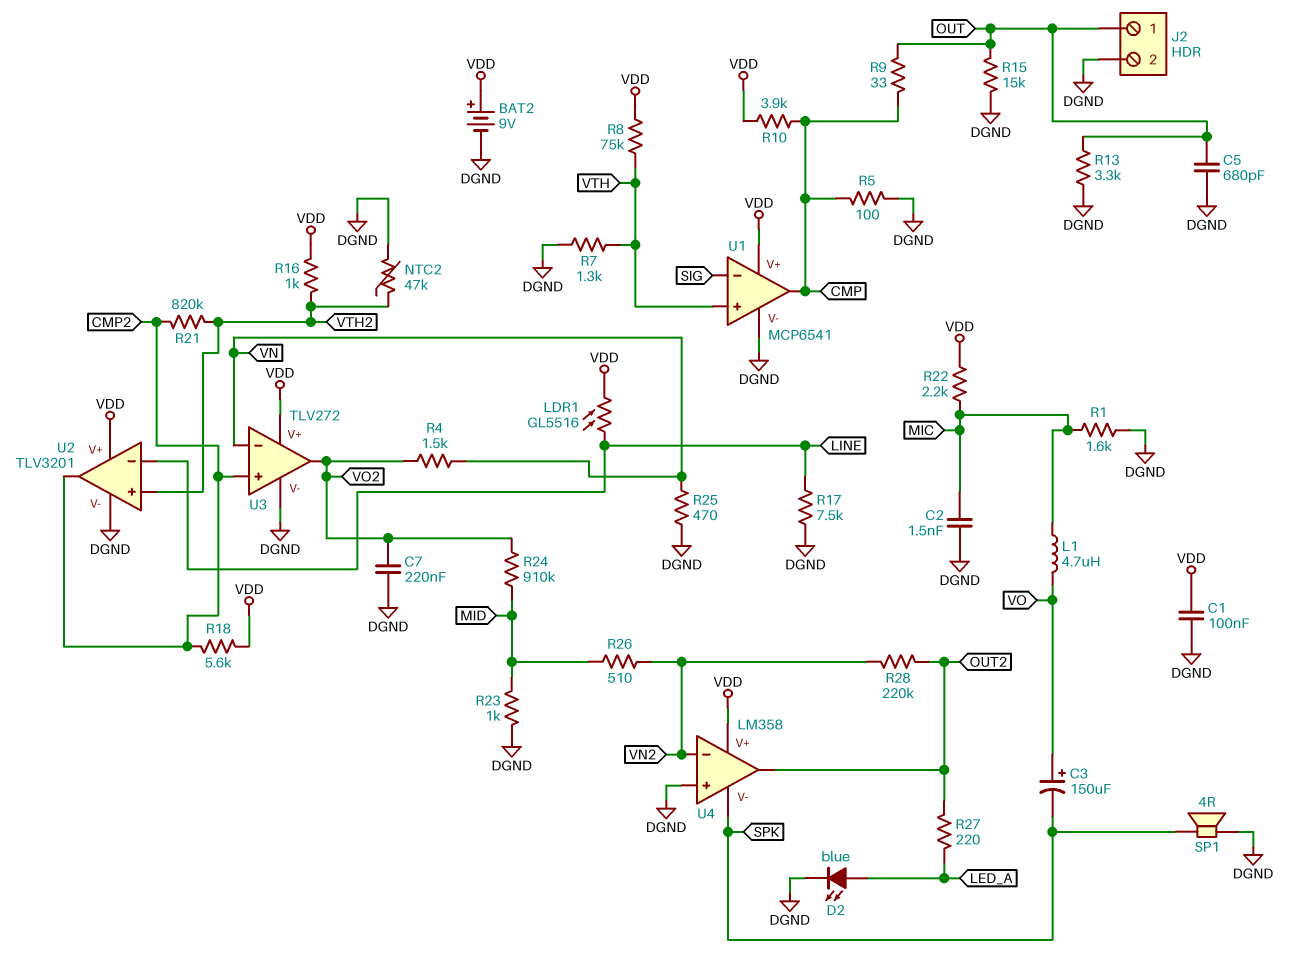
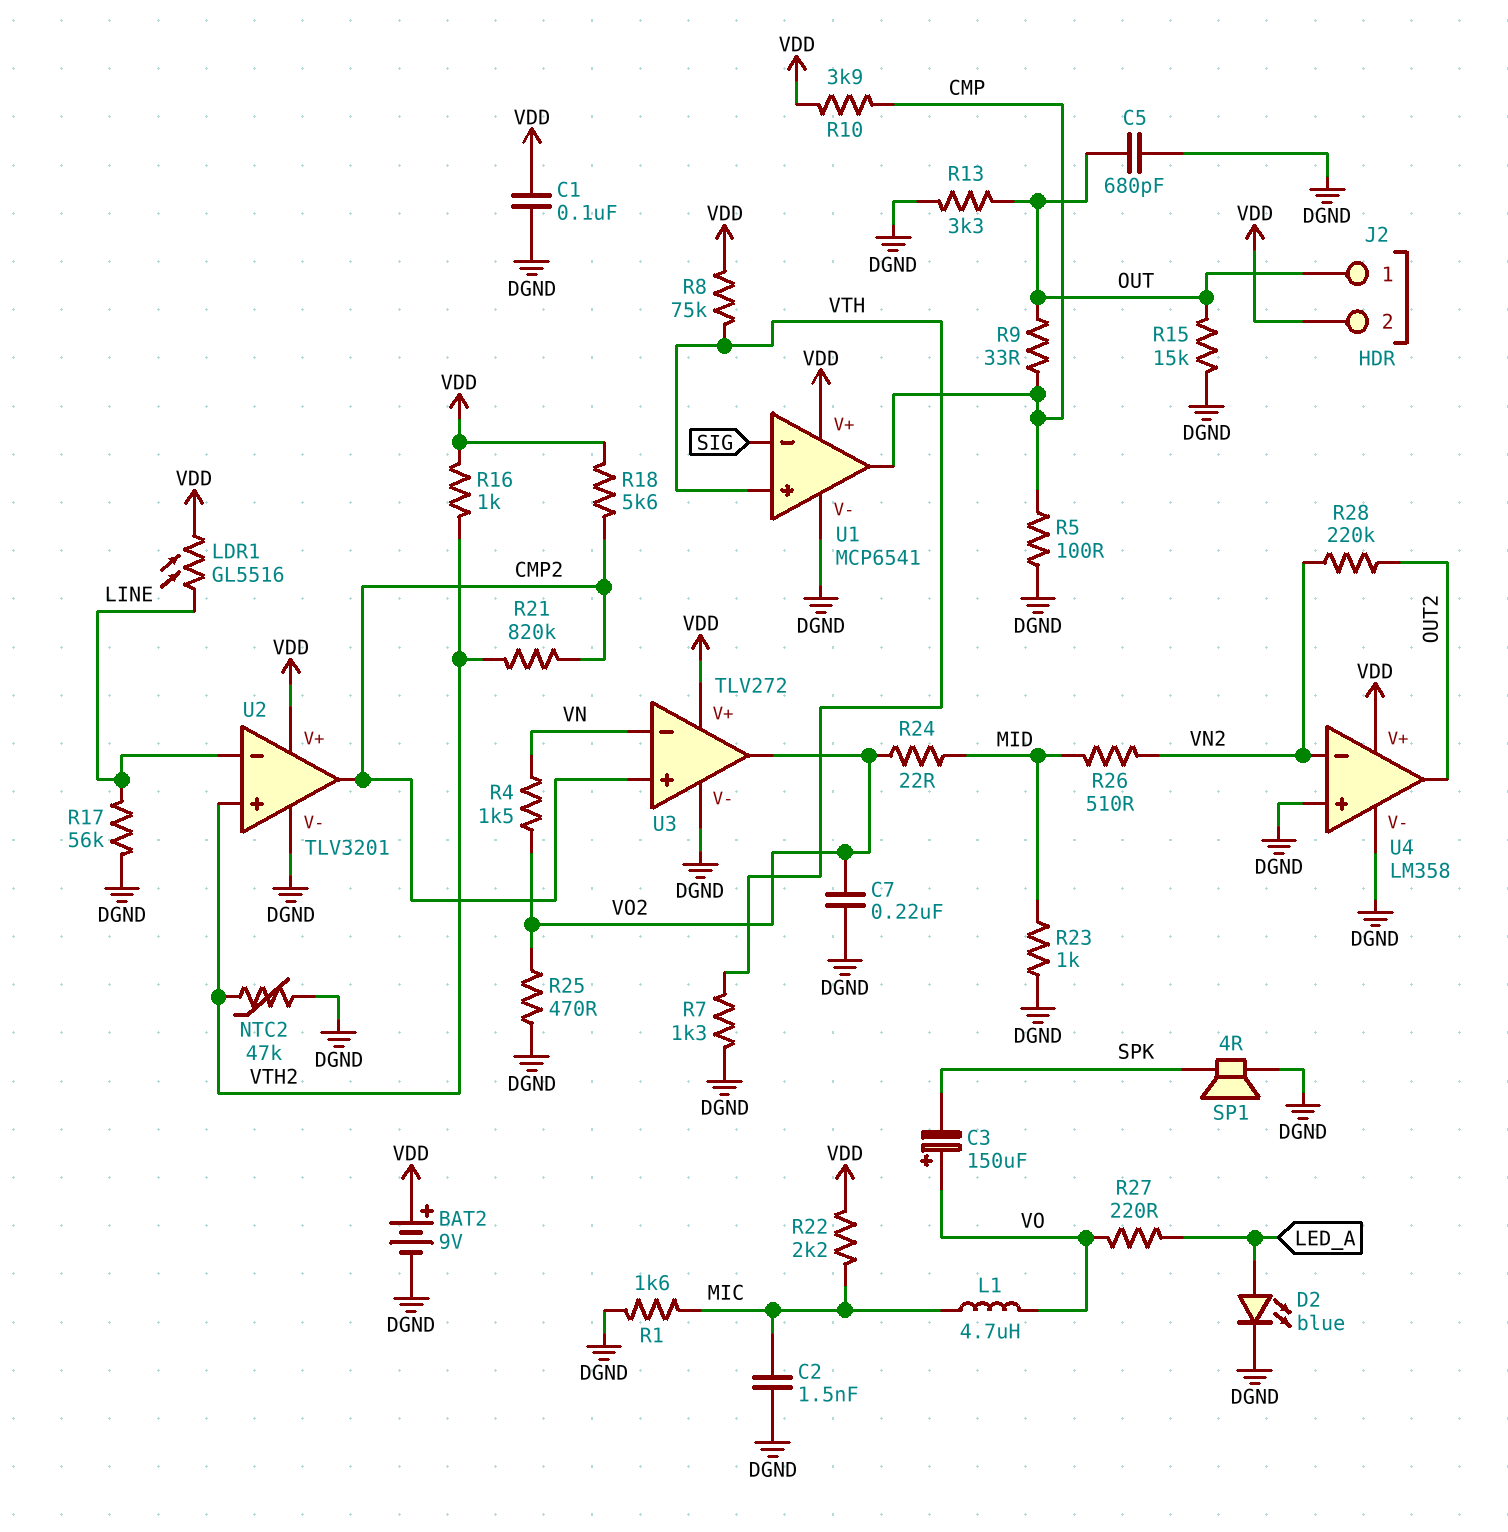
J2 pin 2: DGND -> VDD
R17: 7.5k (DGND, LINE) -> 56k (DGND, LINE)
R24: 910k (MID, VO2) -> 22 (MID, VO2)
R25: 470 (DGND, VN) -> 470 (DGND, VO2)
R27: 220 (LED_A, OUT2) -> 220 (LED_A, VO)
U4 pin V-: SPK -> DGND

